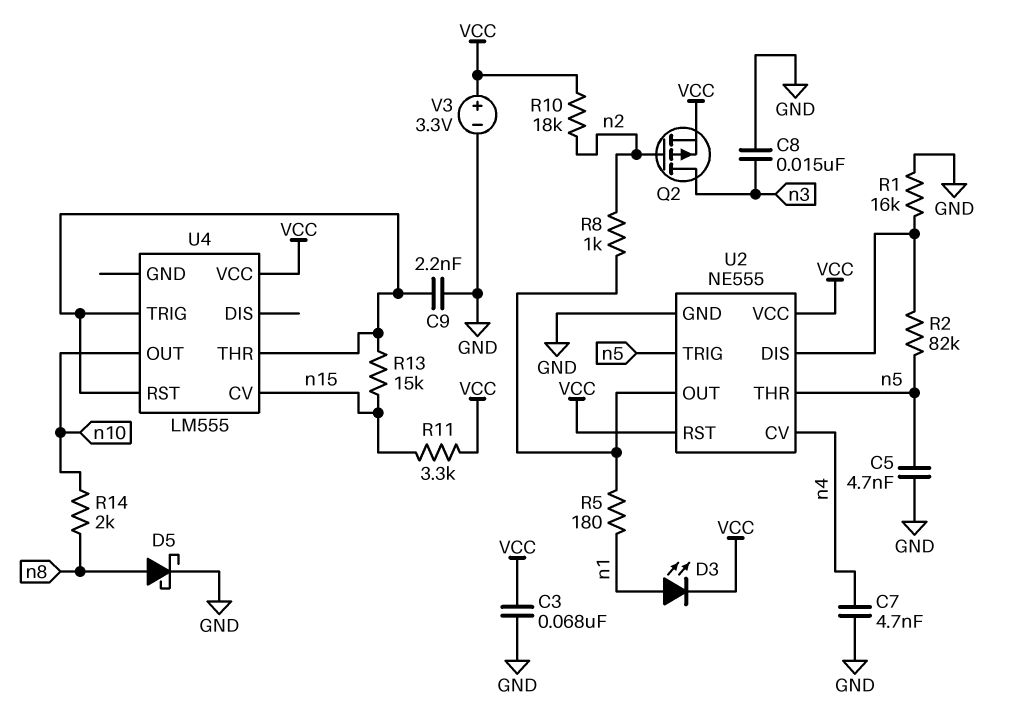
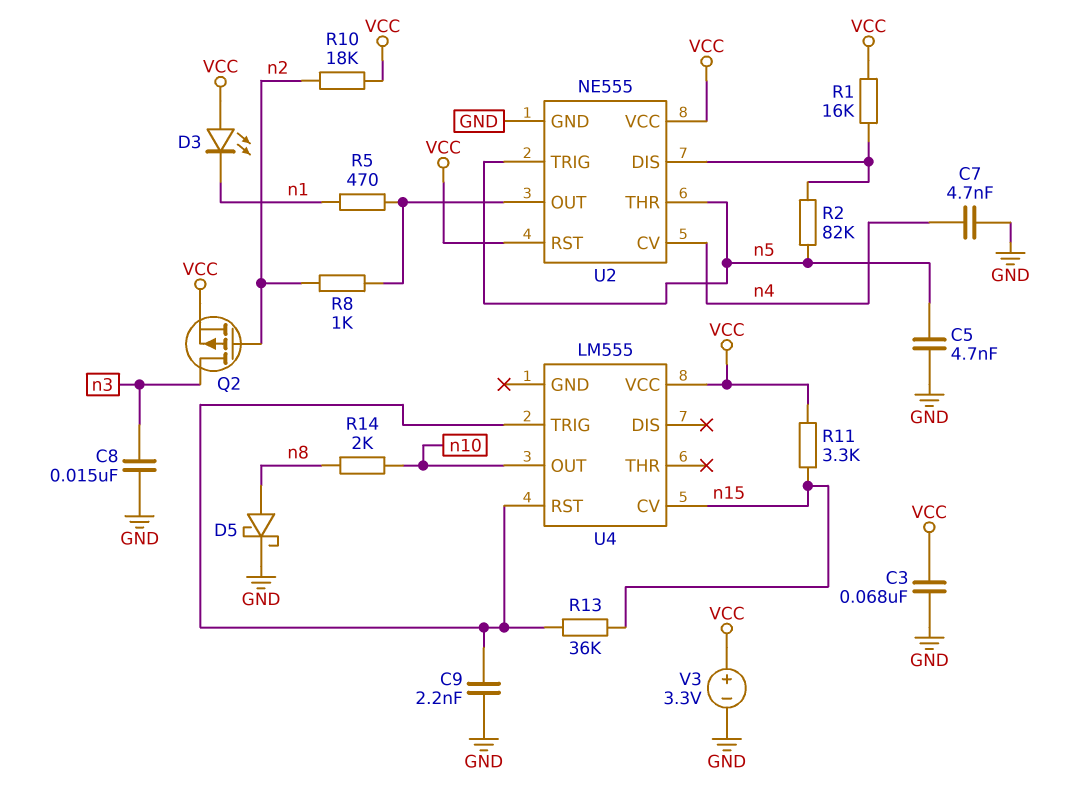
D3: LED (A n1, K VCC) -> LED (A VCC, K n1)
R1: 16k (GND, U2/DIS) -> 16k (U2/DIS, VCC)
R5: 180 (U2/OUT, n1) -> 470 (U2/OUT, n1)
R13: 15k (U4/RST, n15) -> 36k (U4/RST, n15)
U4 pin THR: U4/RST -> none

